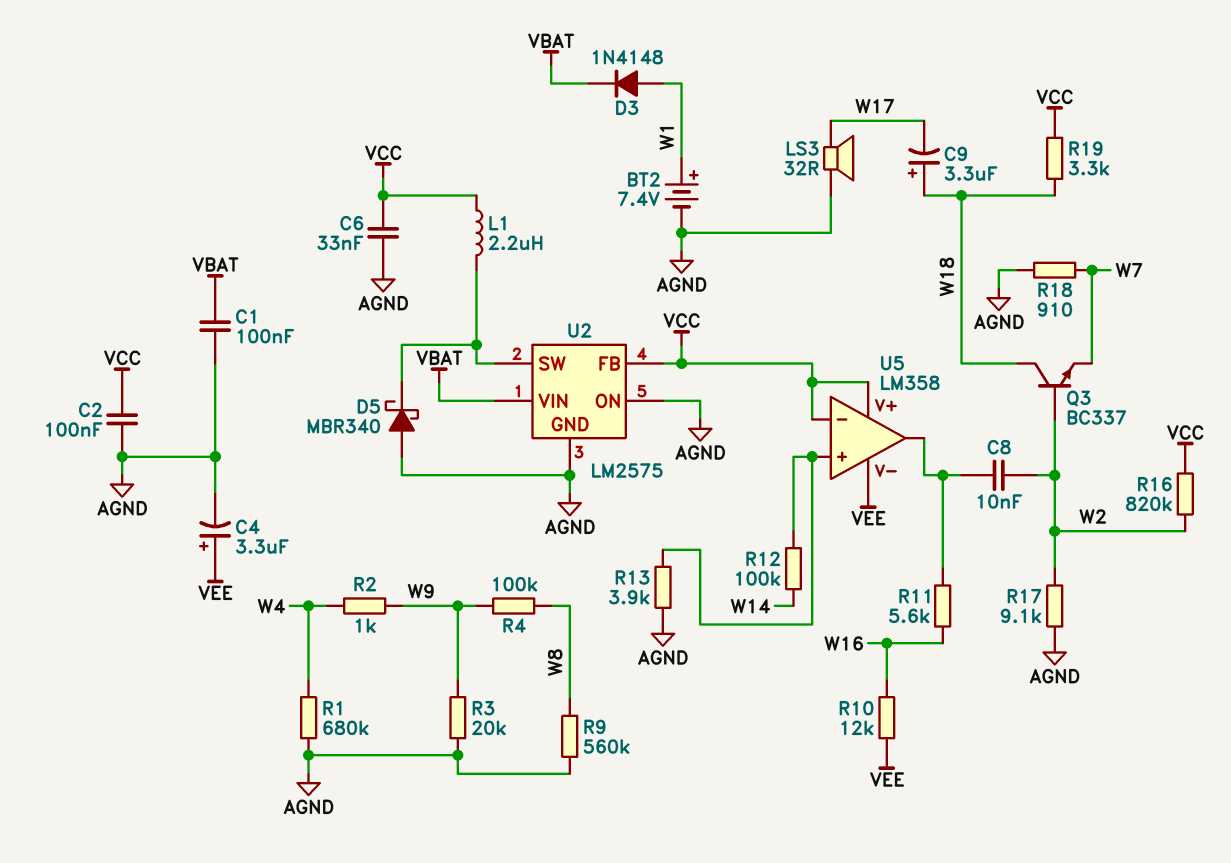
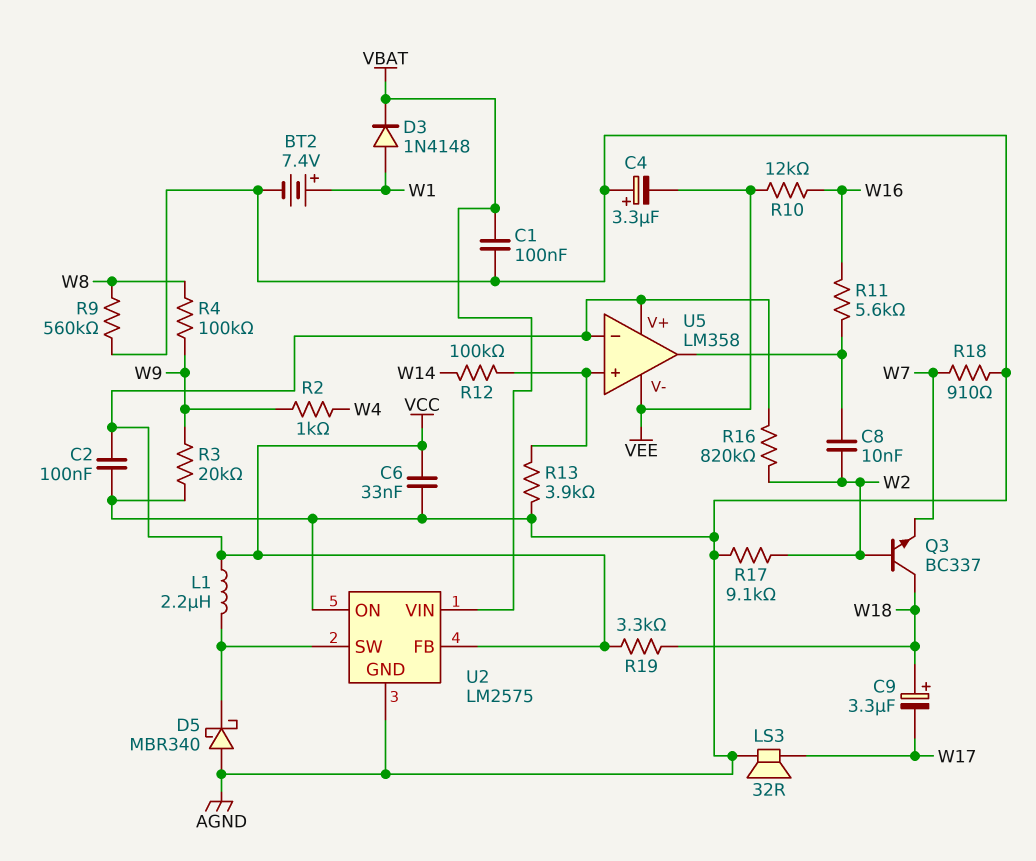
C4: 3.3uF (plus VEE, minus AGND) -> 3.3uF (plus AGND, minus VEE)
R1: 680k (AGND, W4) -> none

